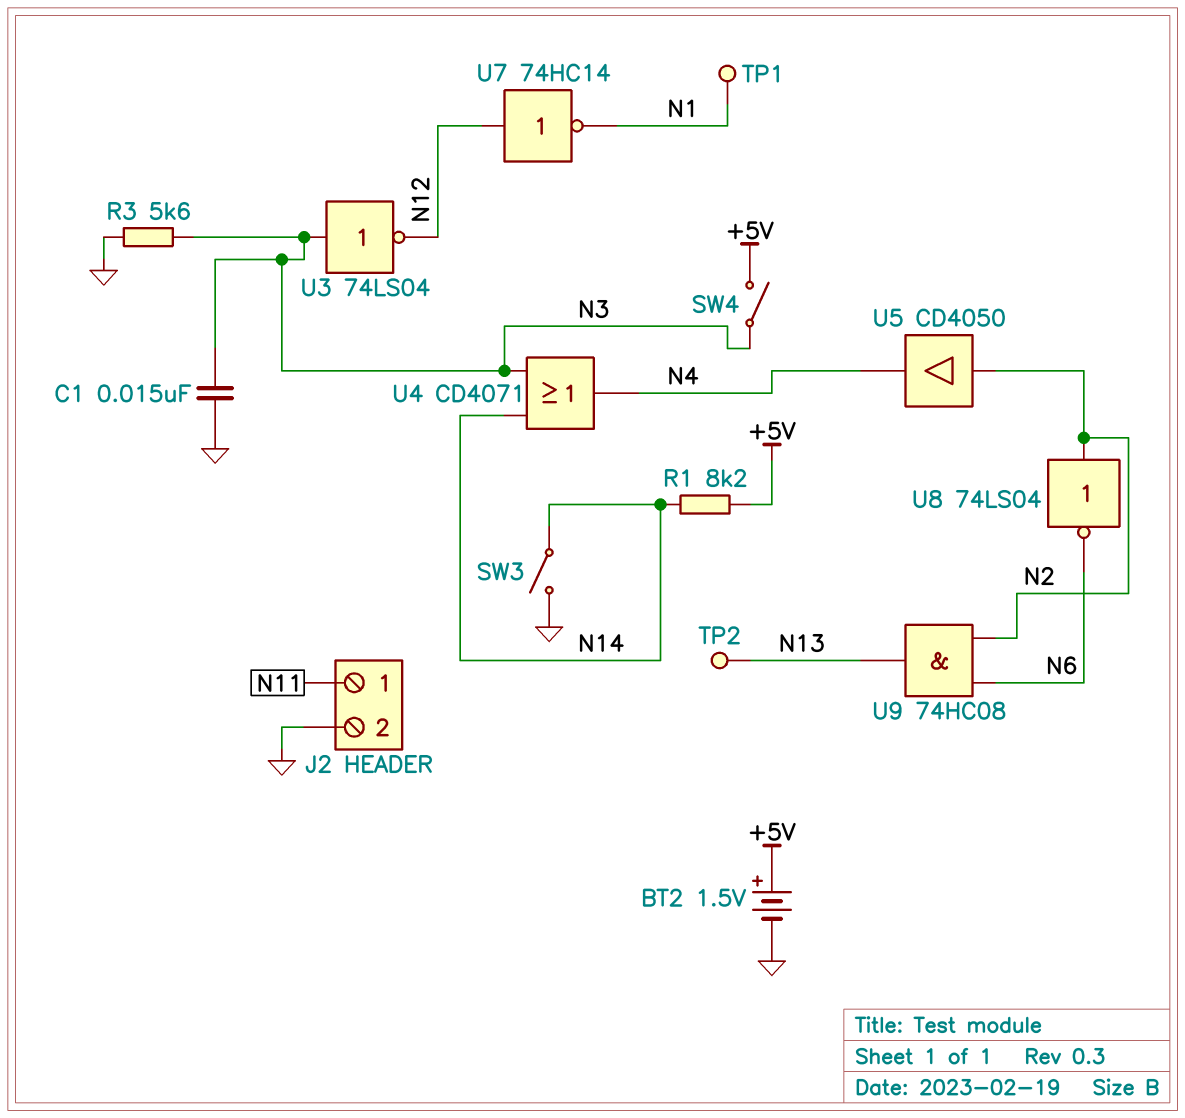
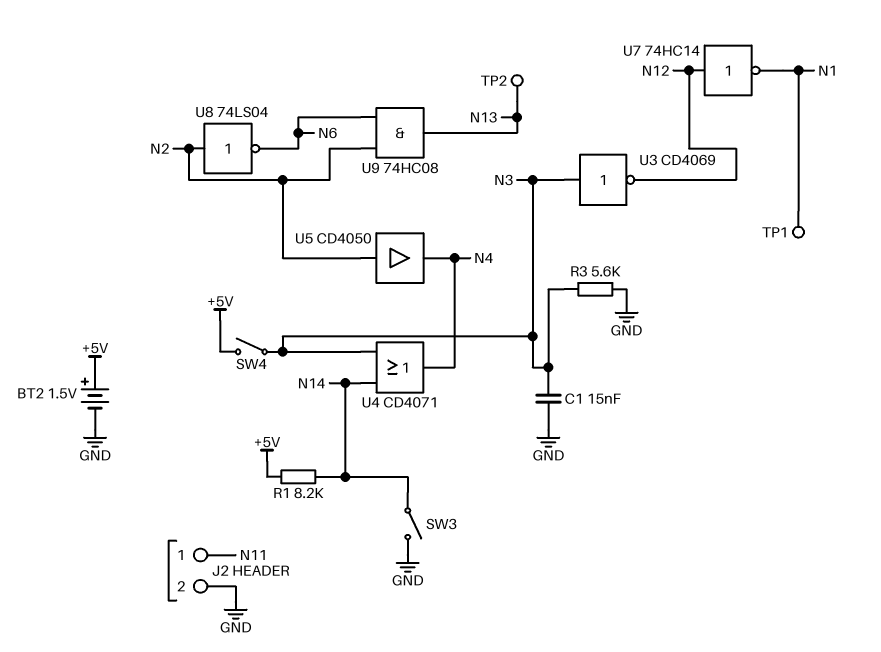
U3: NOT 74LS04 (in N3, out N12) -> NOT CD4069 (in N3, out N12)

